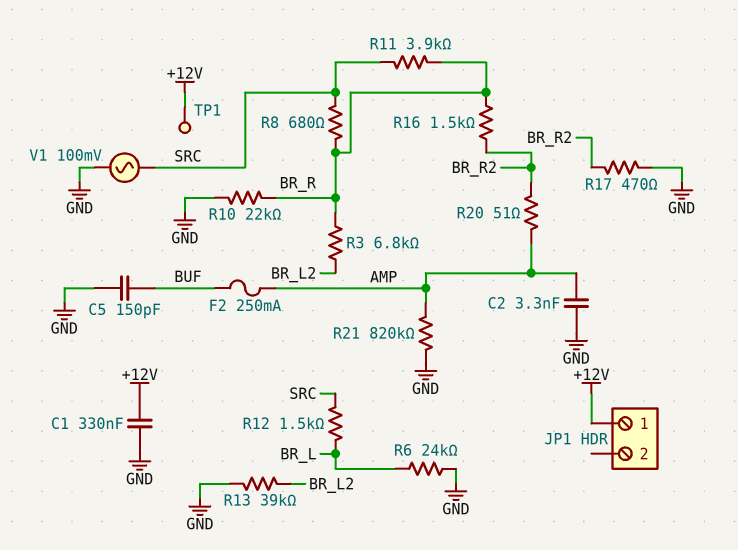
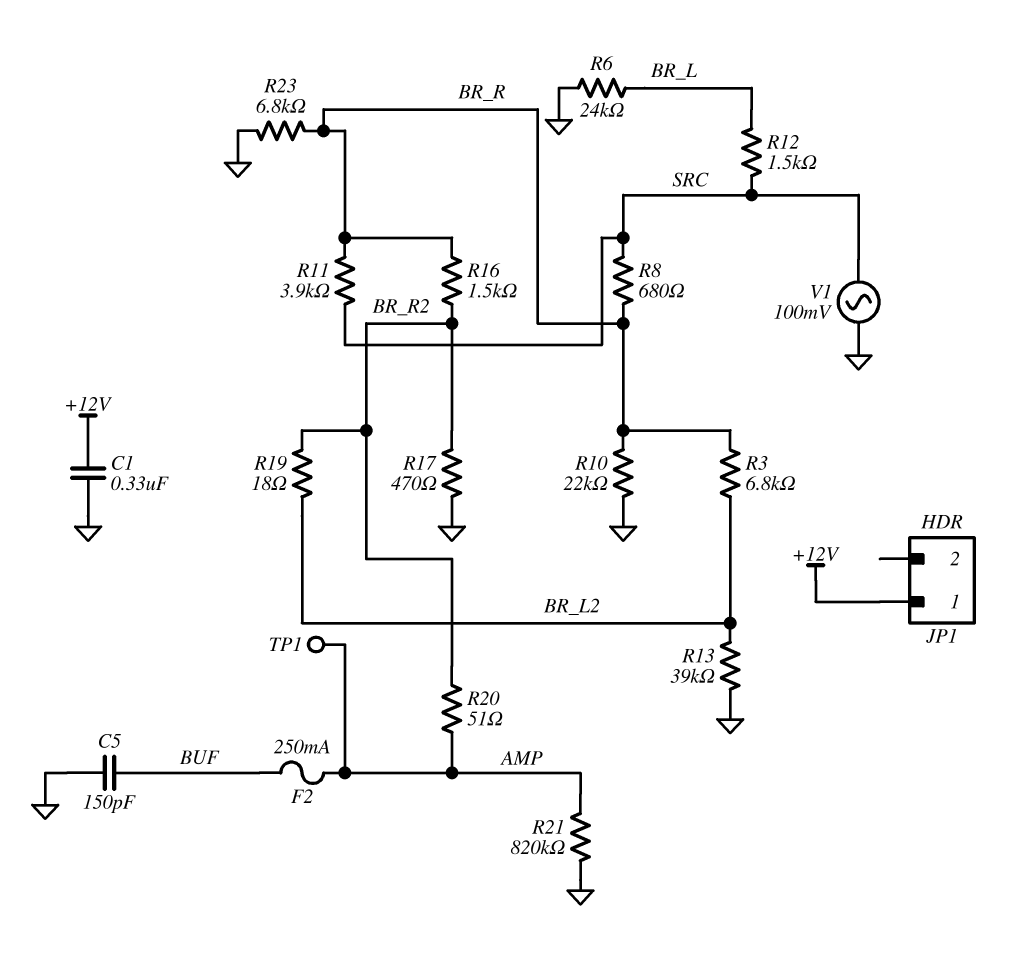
C2: 3.3nF (AMP, GND) -> none
R19: none -> 18 (BR_L2, BR_R2)
R23: none -> 6.8k (BR_R, GND)
TP1: test point (+12V) -> test point (AMP)

